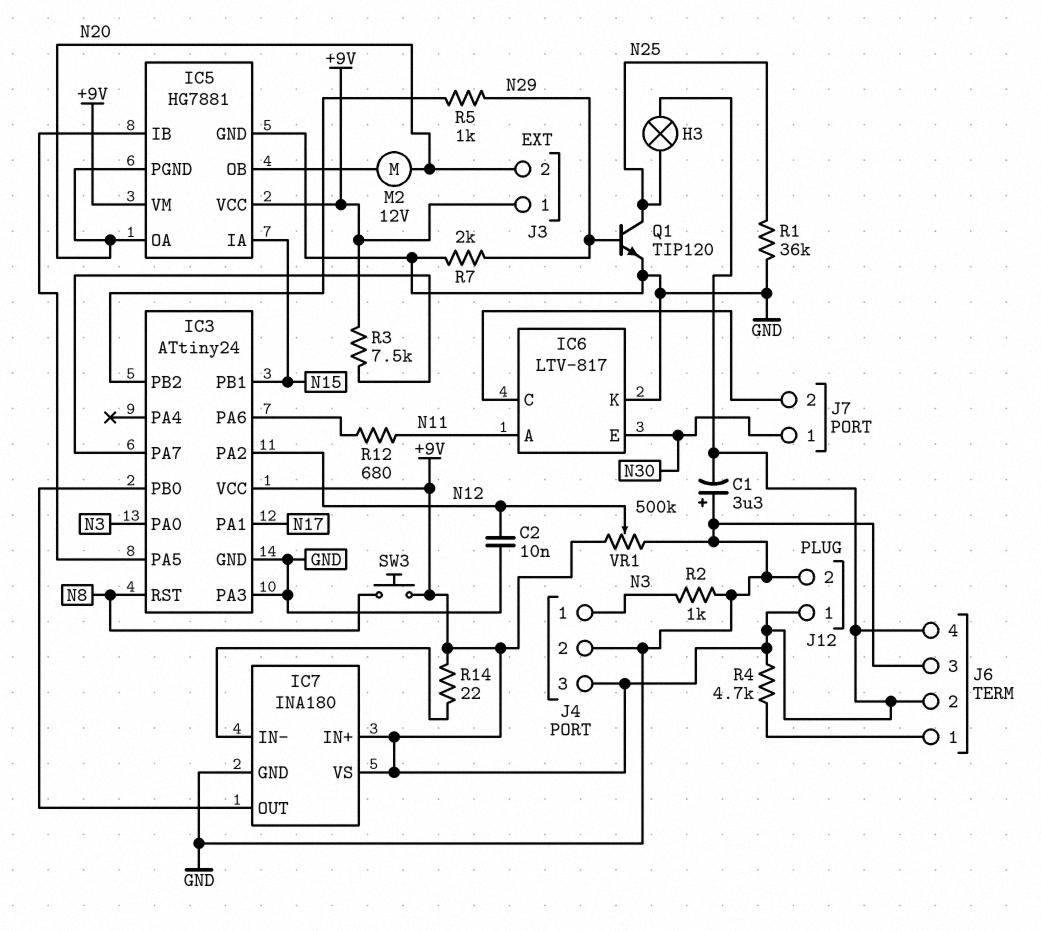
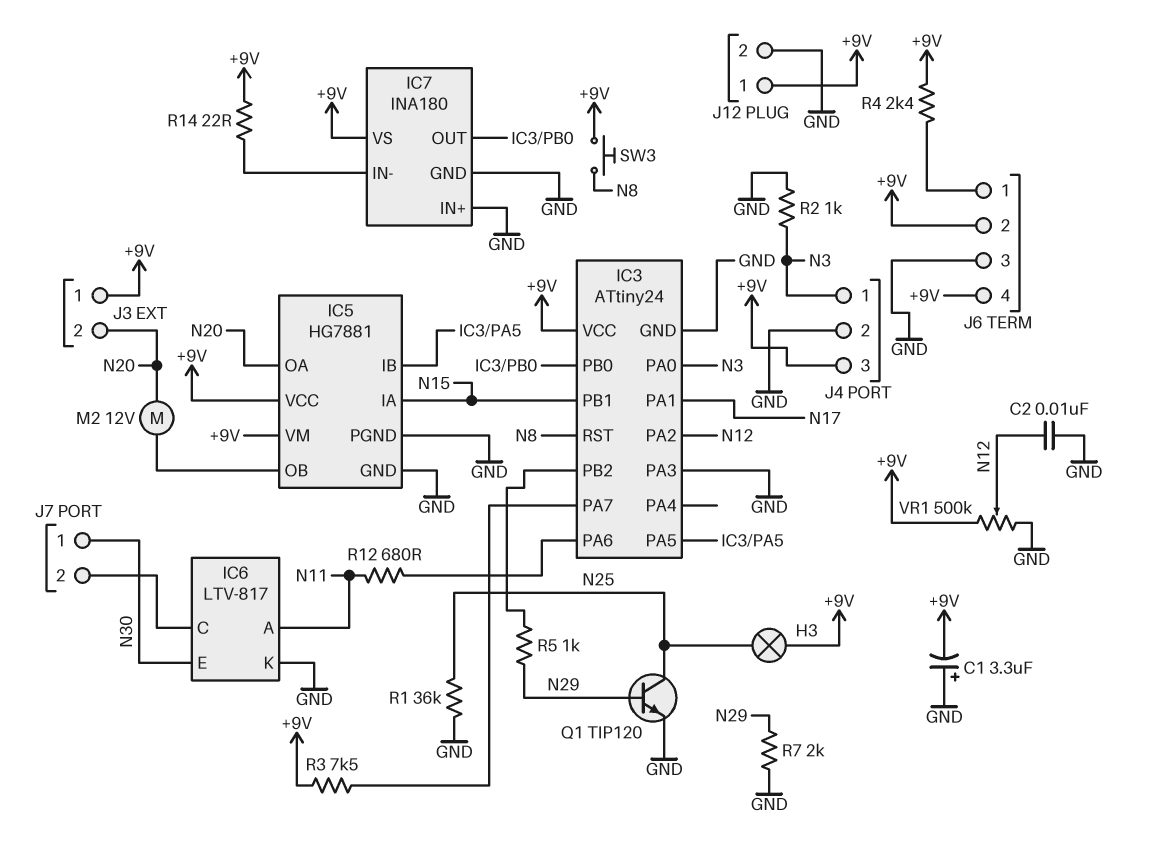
IC5 pin PGND: N20 -> GND
IC7 pin IN+: +9V -> GND
R4: 4.7k (+9V, J6/1) -> 2.4k (+9V, J6/1)

